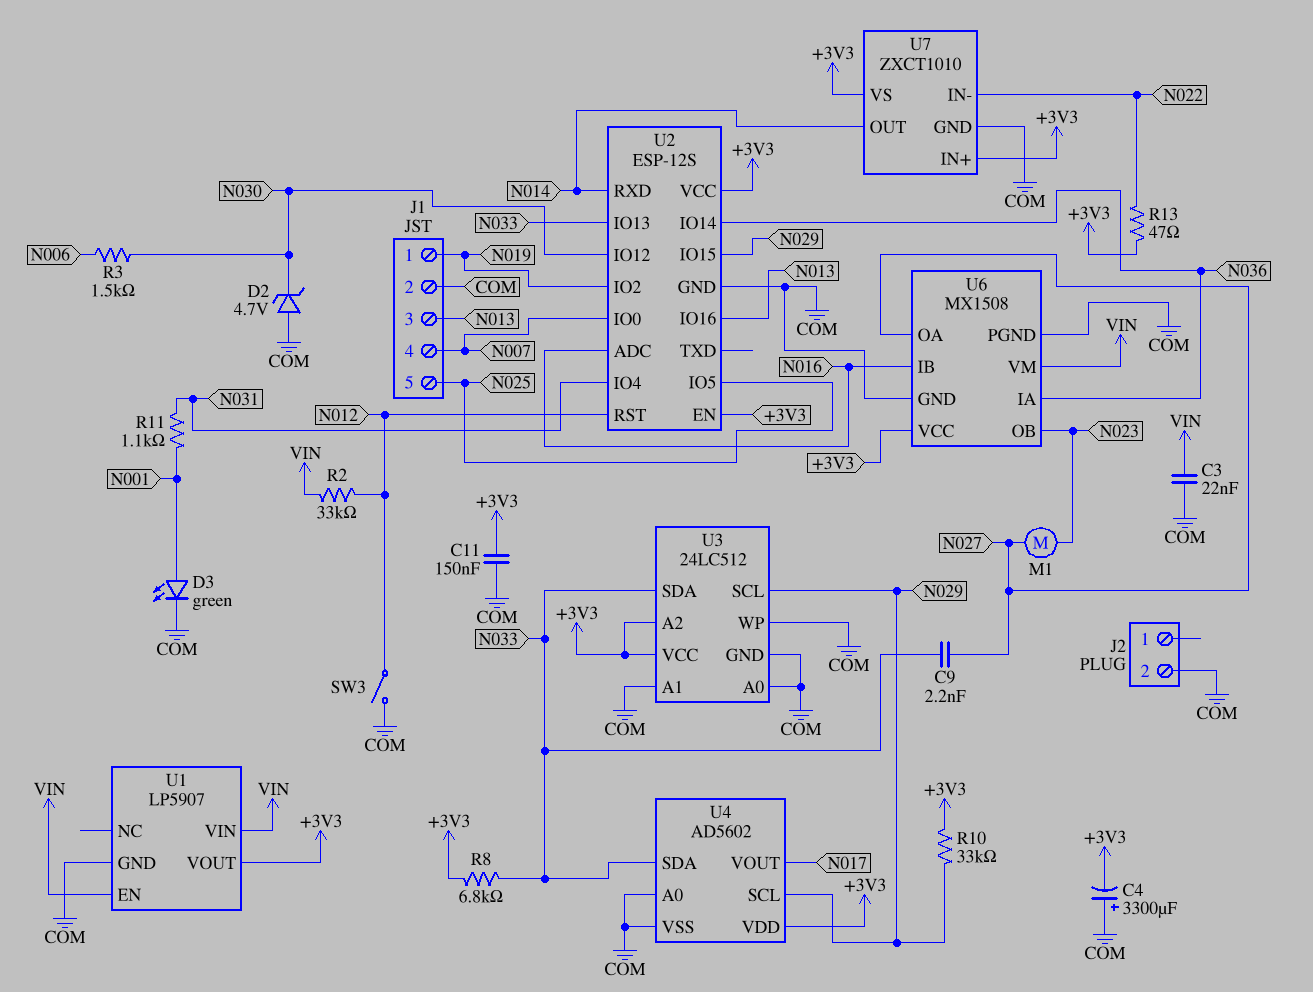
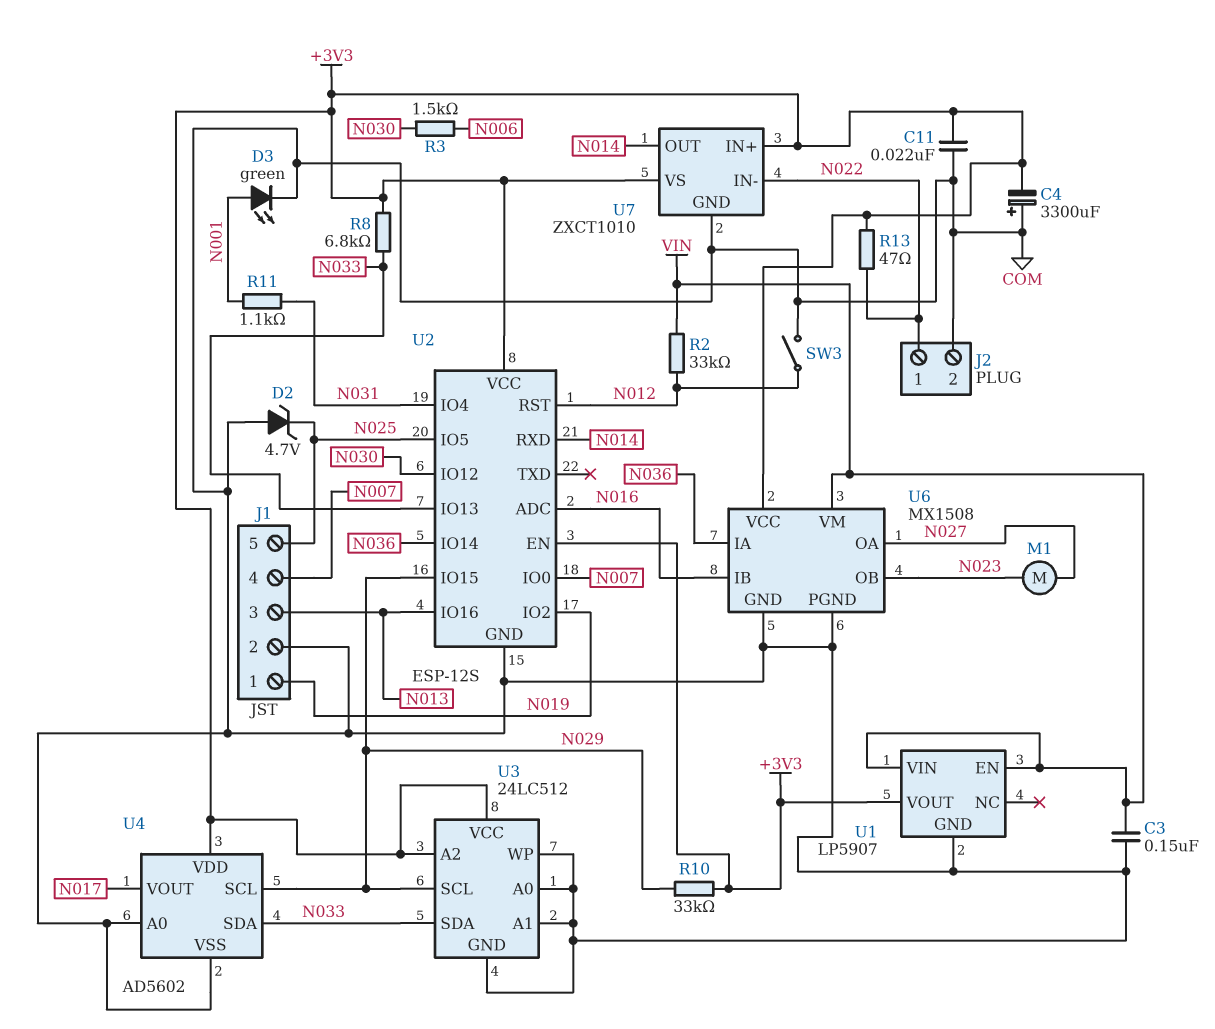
C3: 22nF (COM, VIN) -> 150nF (COM, VIN)
C9: 2.2nF (N027, N033) -> none
C11: 150nF (+3V3, COM) -> 22nF (+3V3, COM)
D2: zener 4.7V (A COM, K N030) -> zener 4.7V (A COM, K N025)
J2 pin 1: none -> N022

